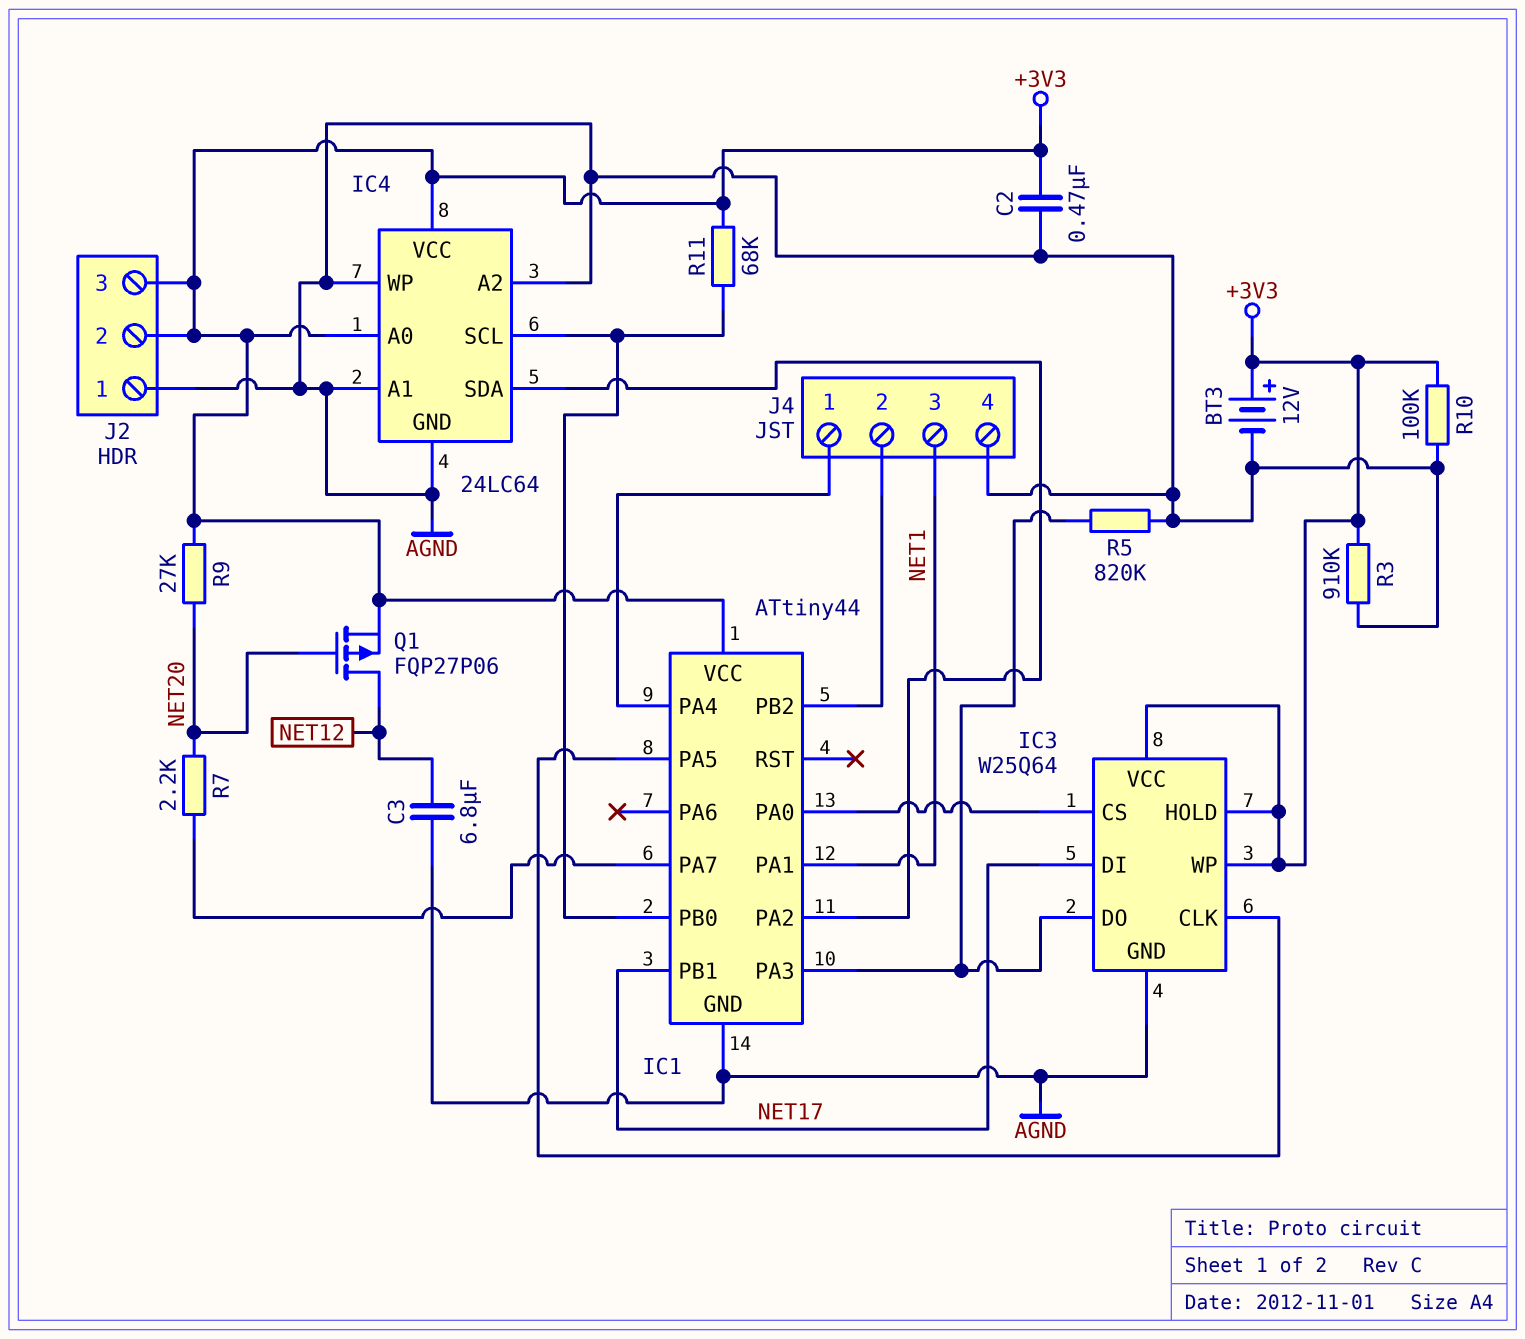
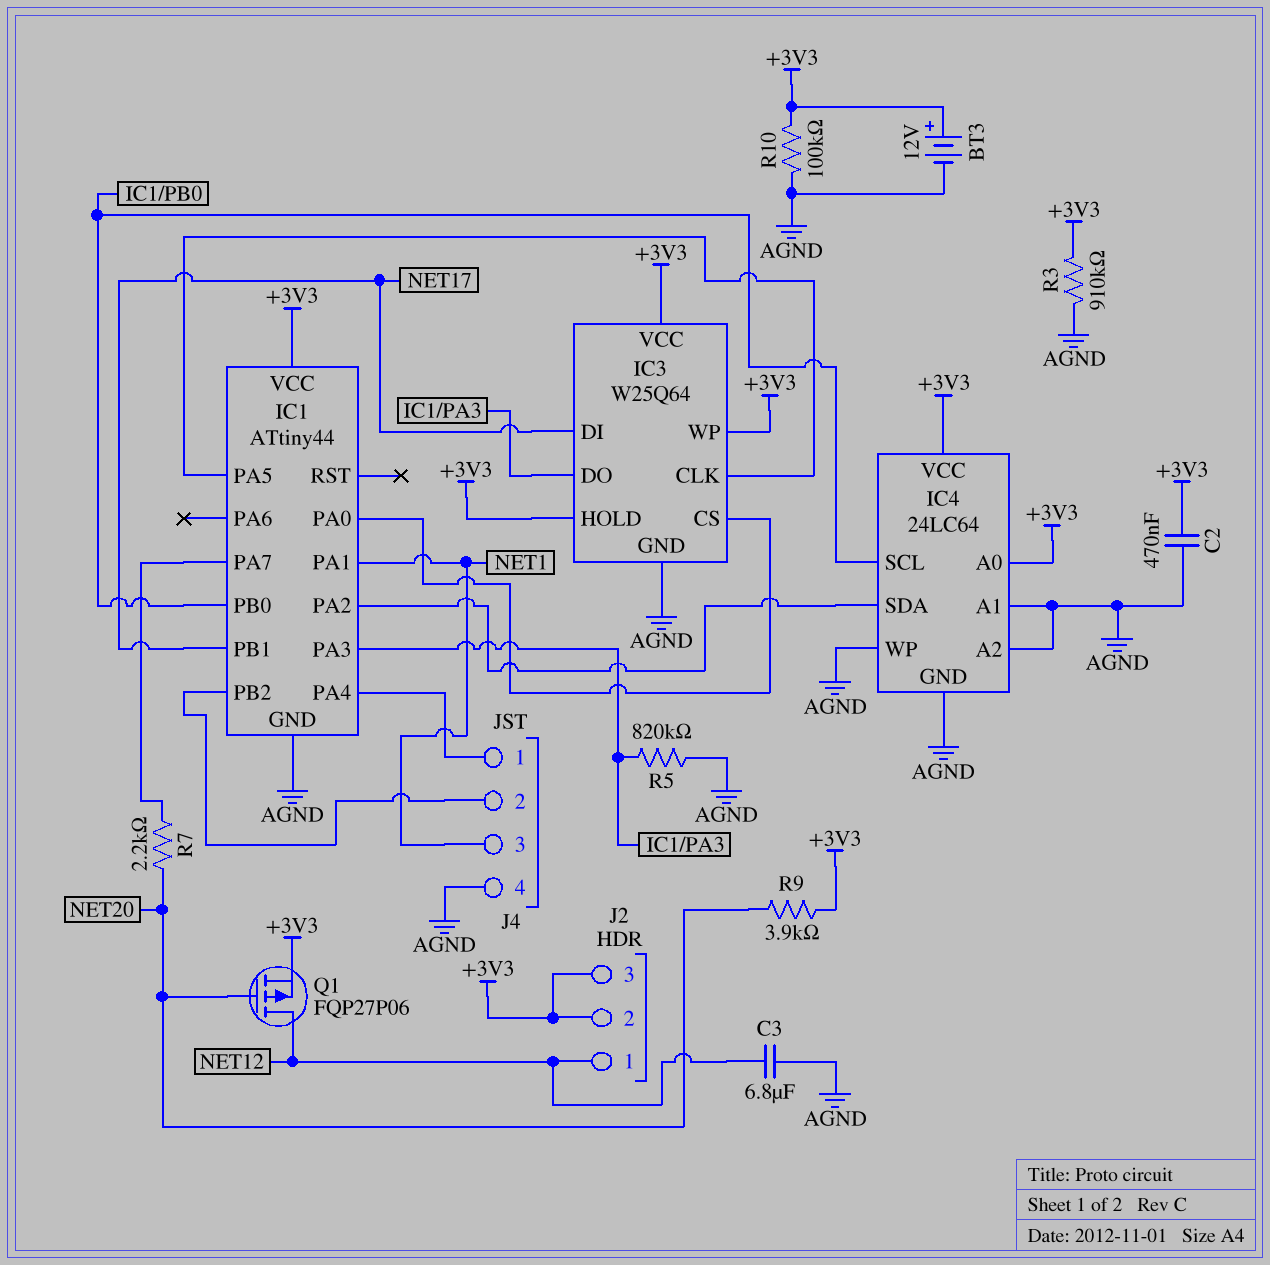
J2 pin 1: AGND -> NET12
R9: 27k (+3V3, NET20) -> 3.9k (+3V3, NET20)
R11: 68k (+3V3, IC1/PB0) -> none

